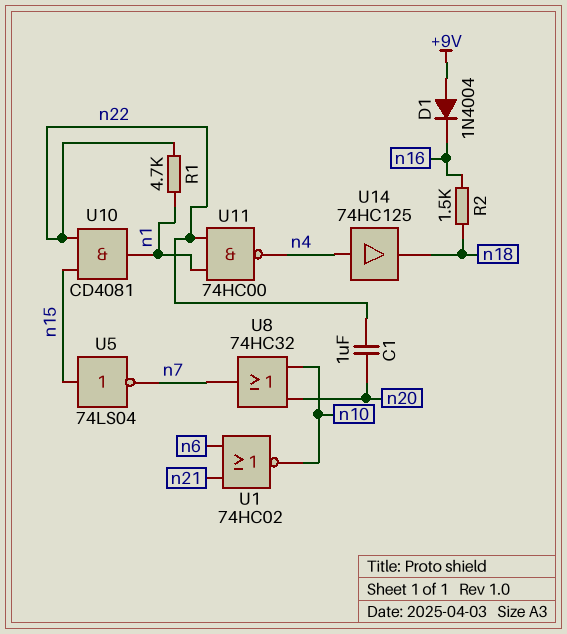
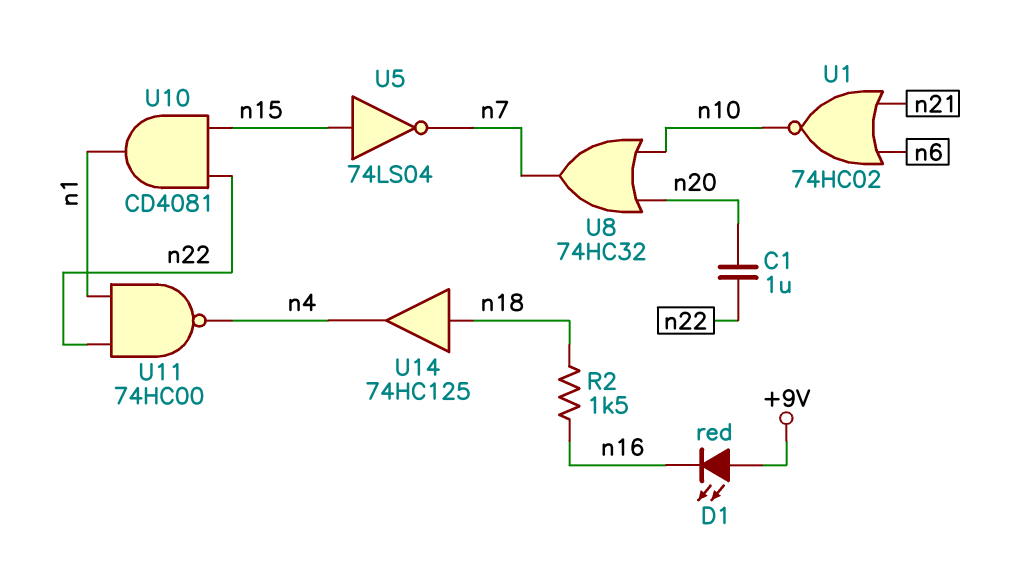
D1: diode 1N4004 (A +9V, K n16) -> LED red (A +9V, K n16)
R1: 4.7k (n1, n22) -> none
U14: buffer 74HC125 (in n4, out n18) -> buffer 74HC125 (in n18, out n4)

